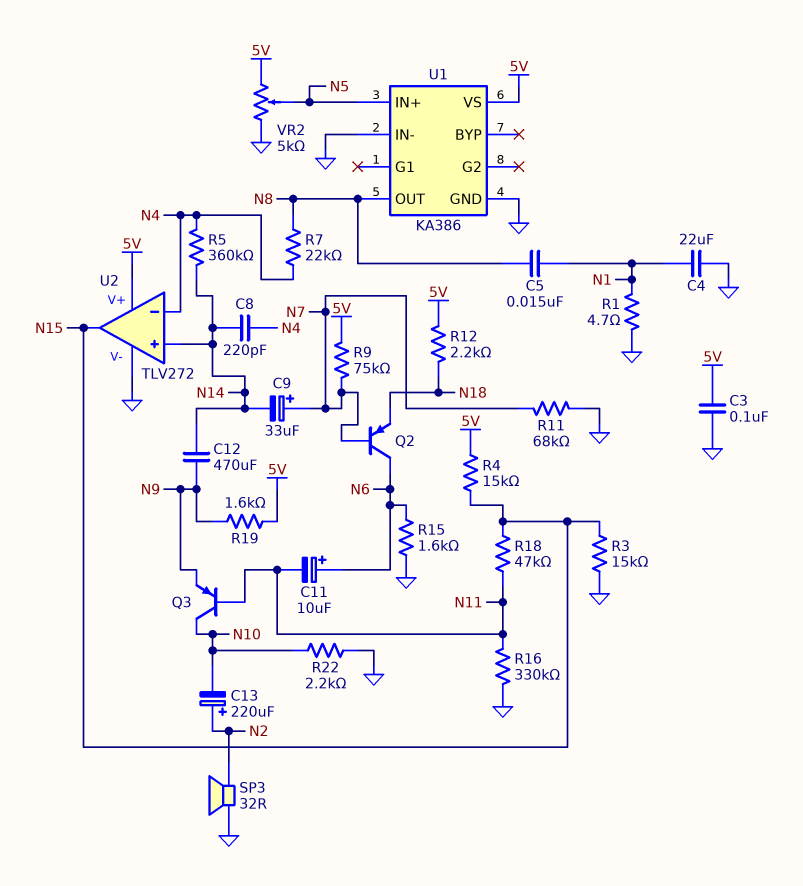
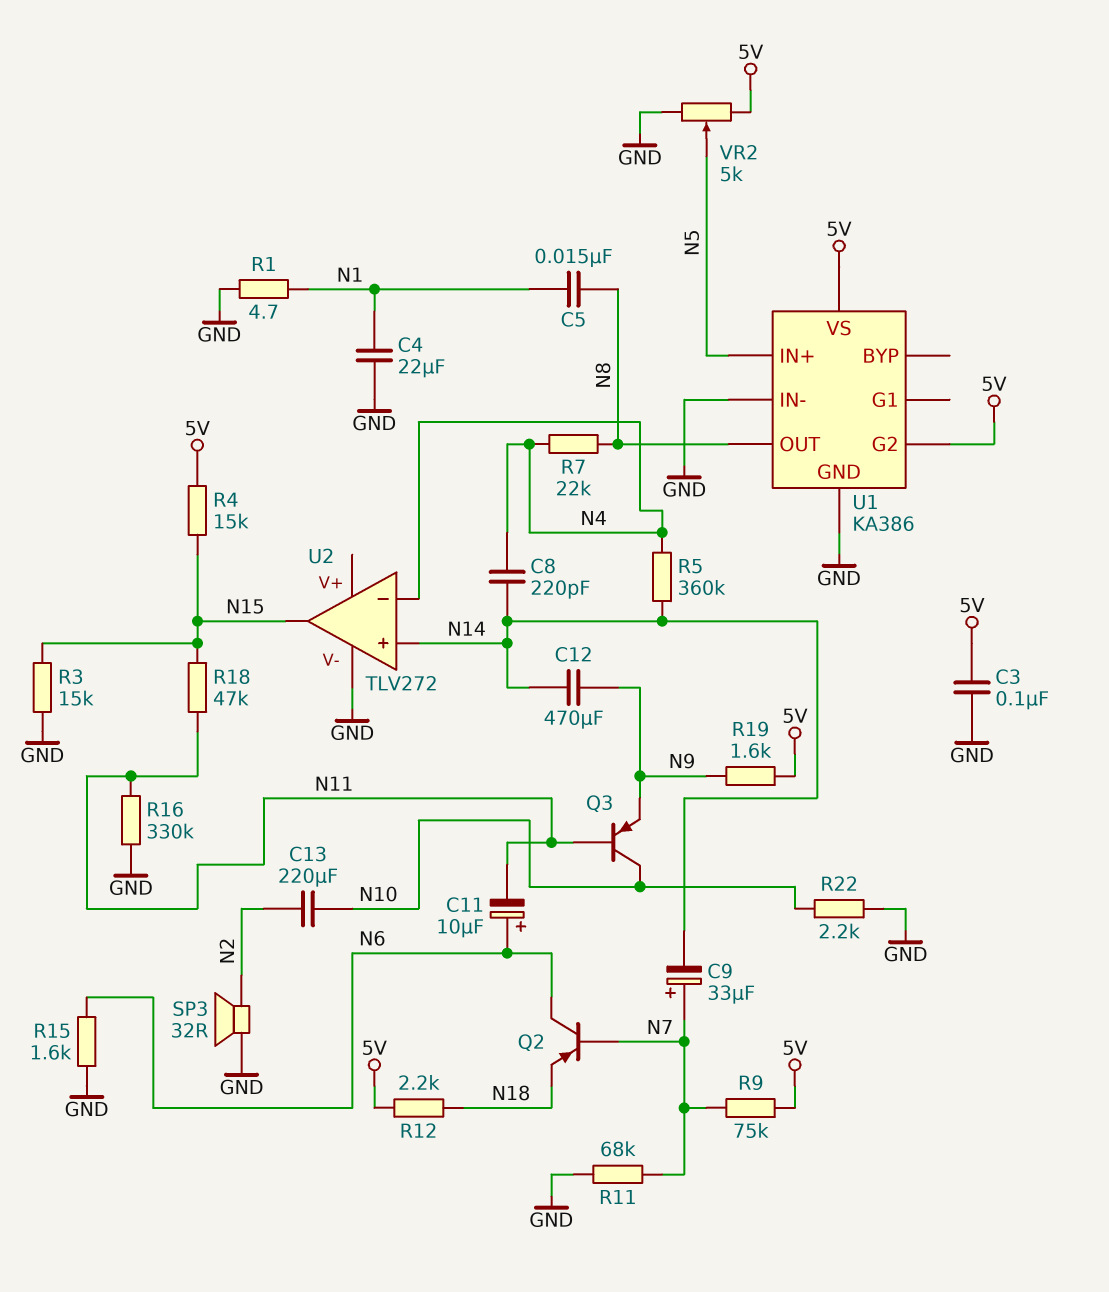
C13: 220uF (plus N2, minus N10) -> 220uF (N2, N10)
U1 pin G2: none -> 5V
U2 pin V+: 5V -> none

